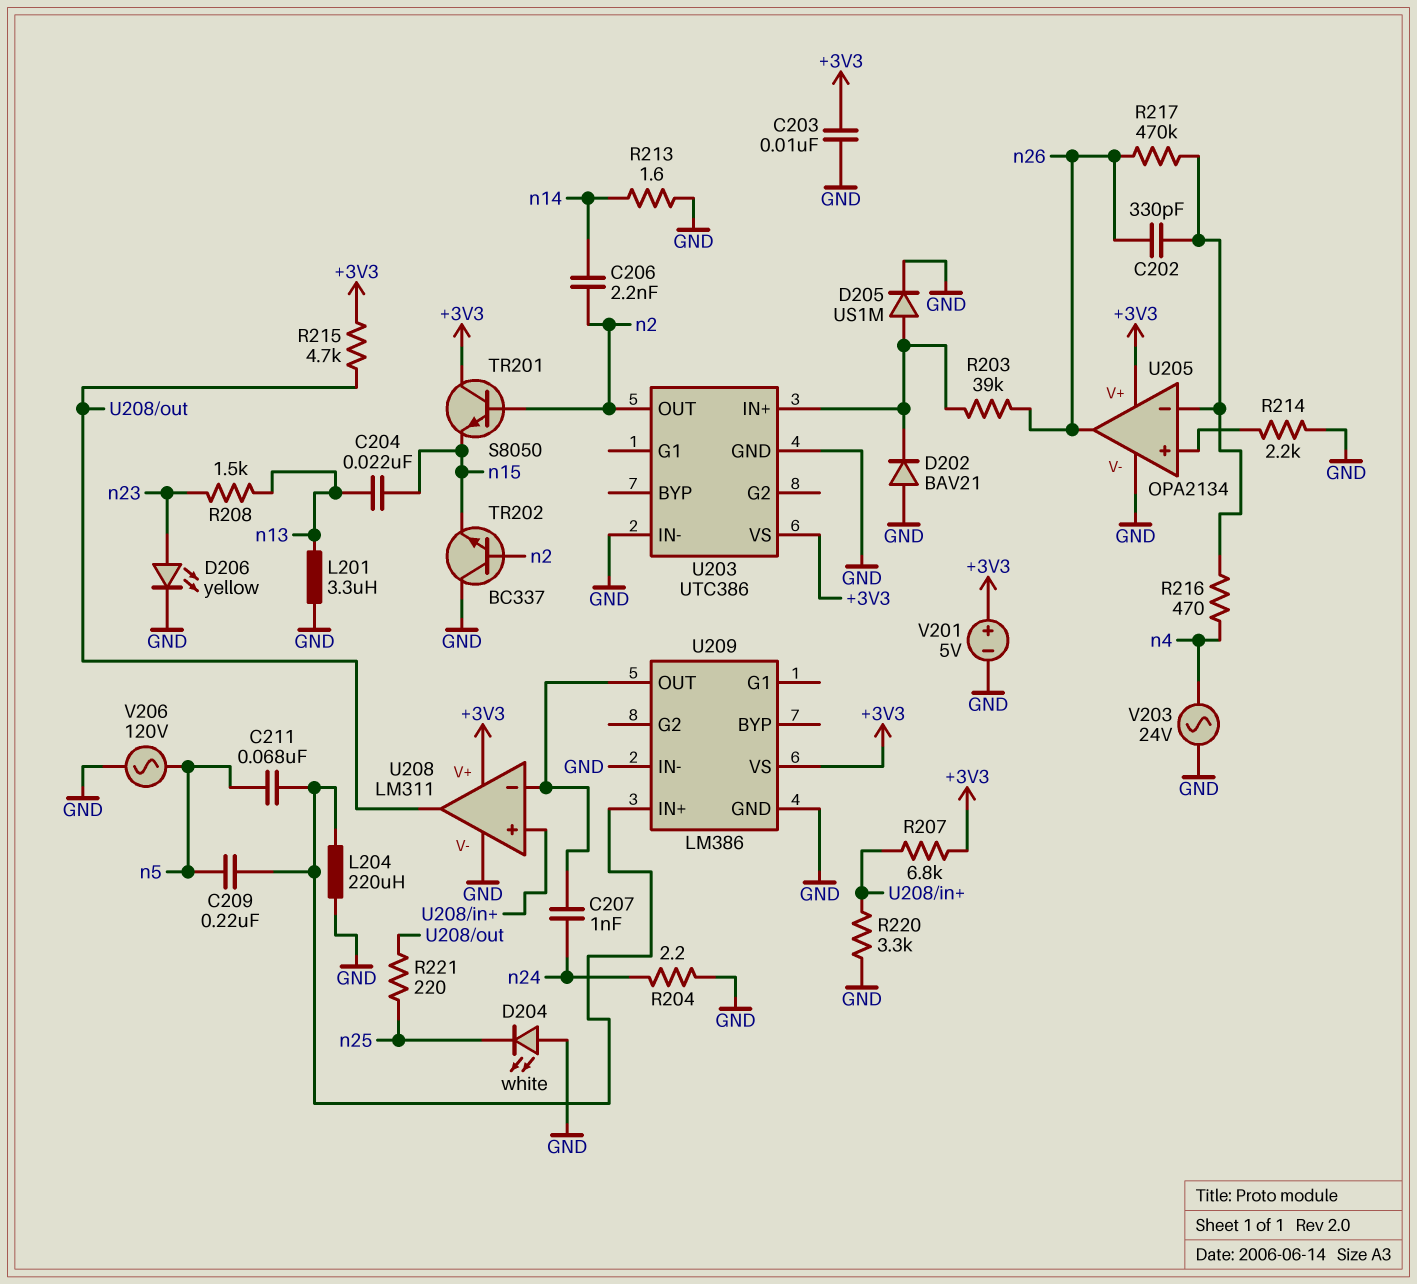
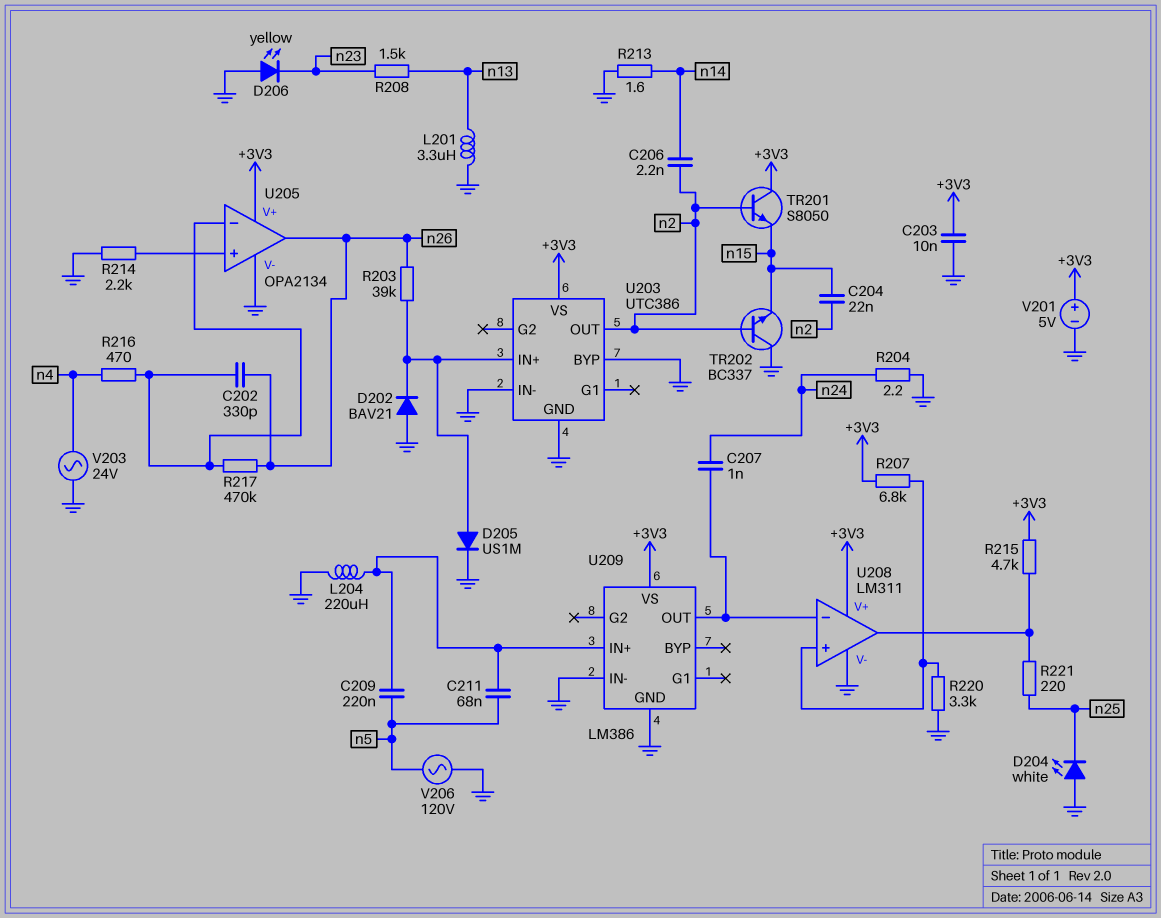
C204: 22nF (n13, n15) -> 22nF (n2, n15)
D206: LED yellow (A n23, K GND) -> LED yellow (A GND, K n23)
U203 pin BYP: none -> GND

